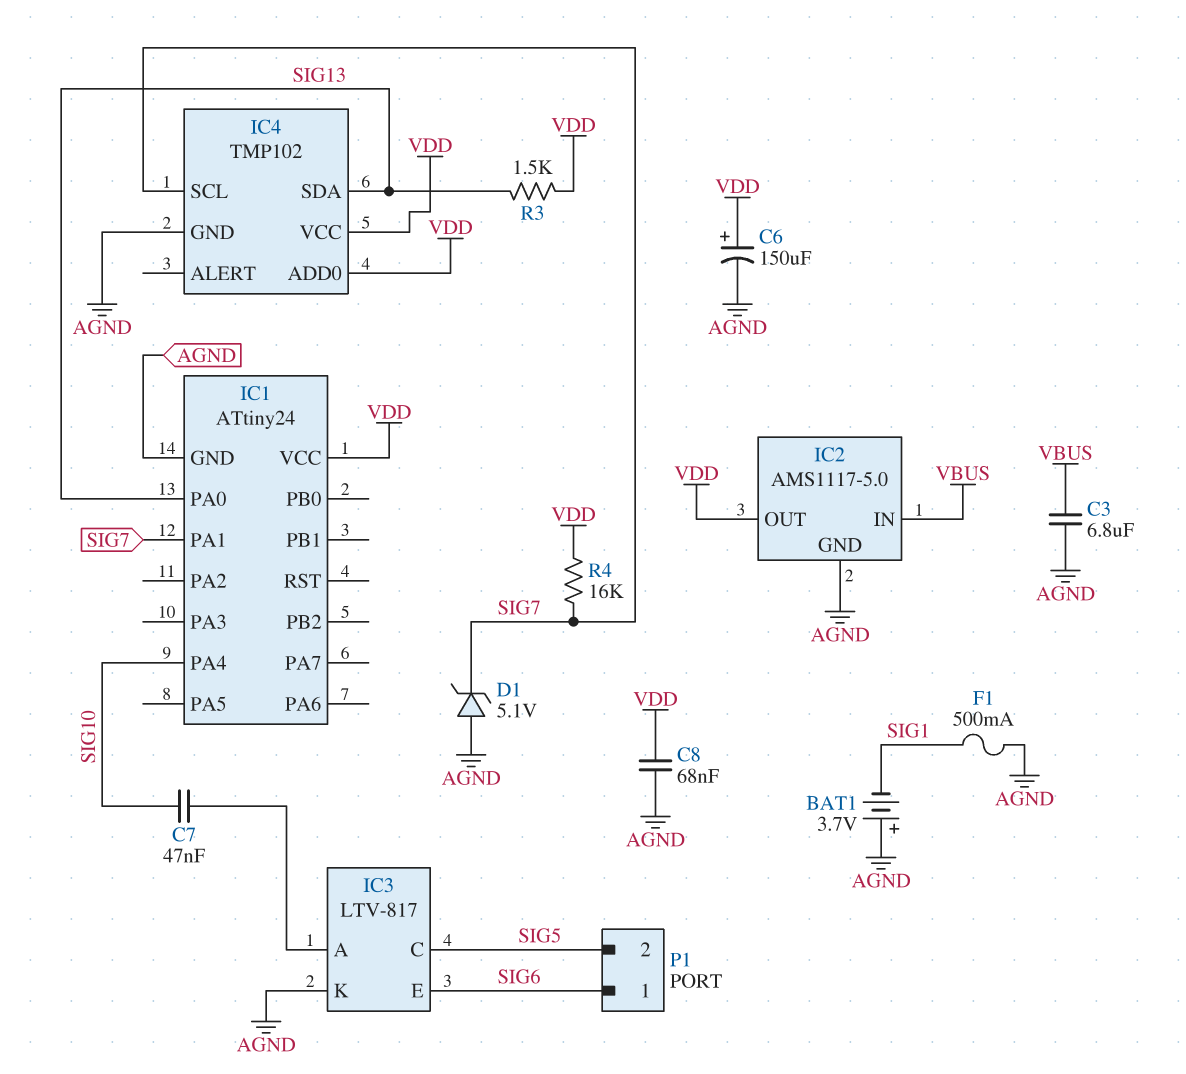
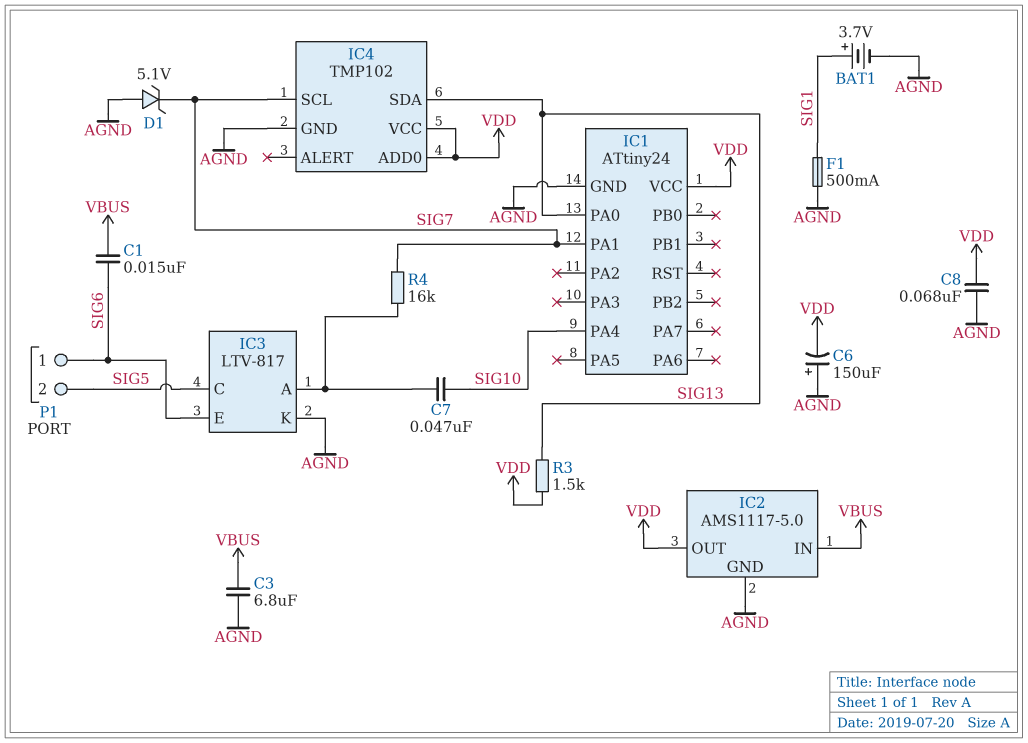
BAT1: 3.7V (plus AGND, minus SIG1) -> 3.7V (plus SIG1, minus AGND)
C1: none -> 15nF (SIG6, VBUS)
C6: 150uF (plus VDD, minus AGND) -> 150uF (plus AGND, minus VDD)
R4: 16k (SIG7, VDD) -> 16k (IC3/A, SIG7)

